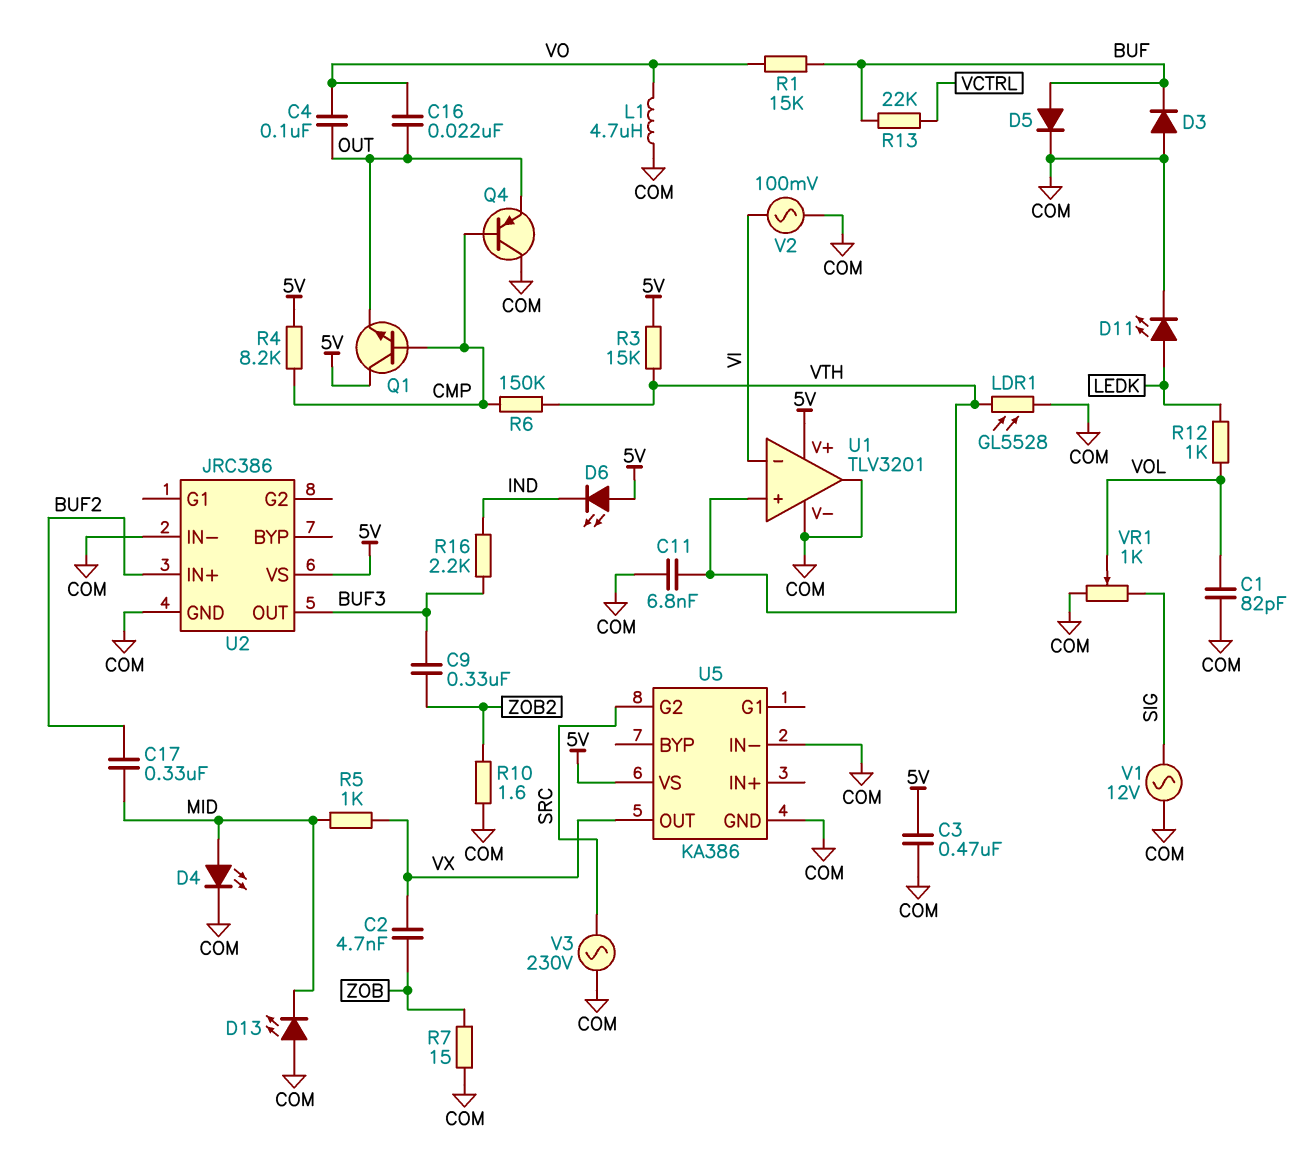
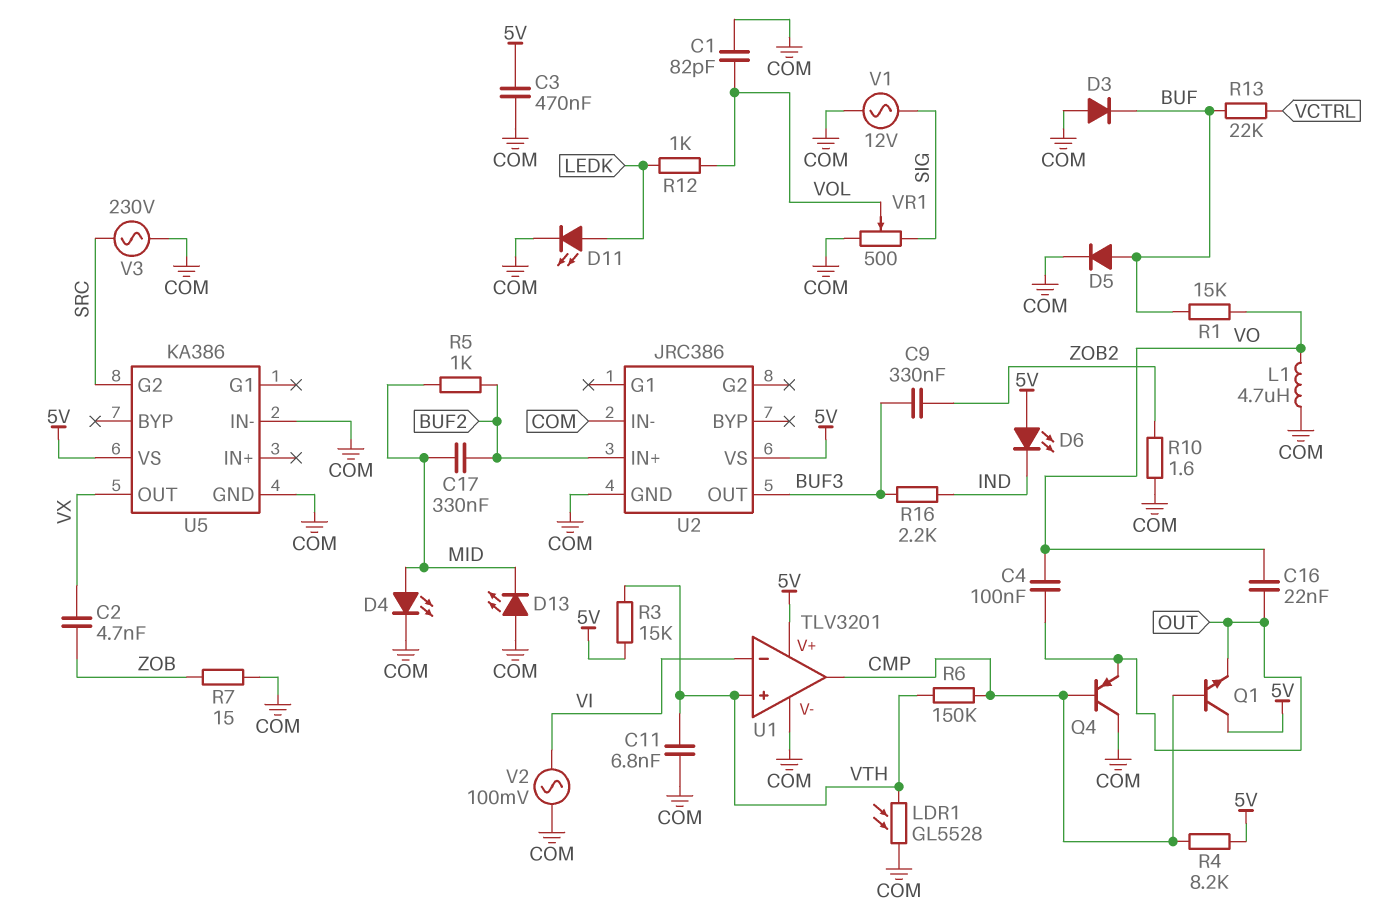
R5: 1k (MID, VX) -> 1k (BUF2, MID)
U1 pin out: COM -> CMP
VR1: 1k (COM, SIG, wiper VOL) -> 500 (COM, SIG, wiper VOL)

